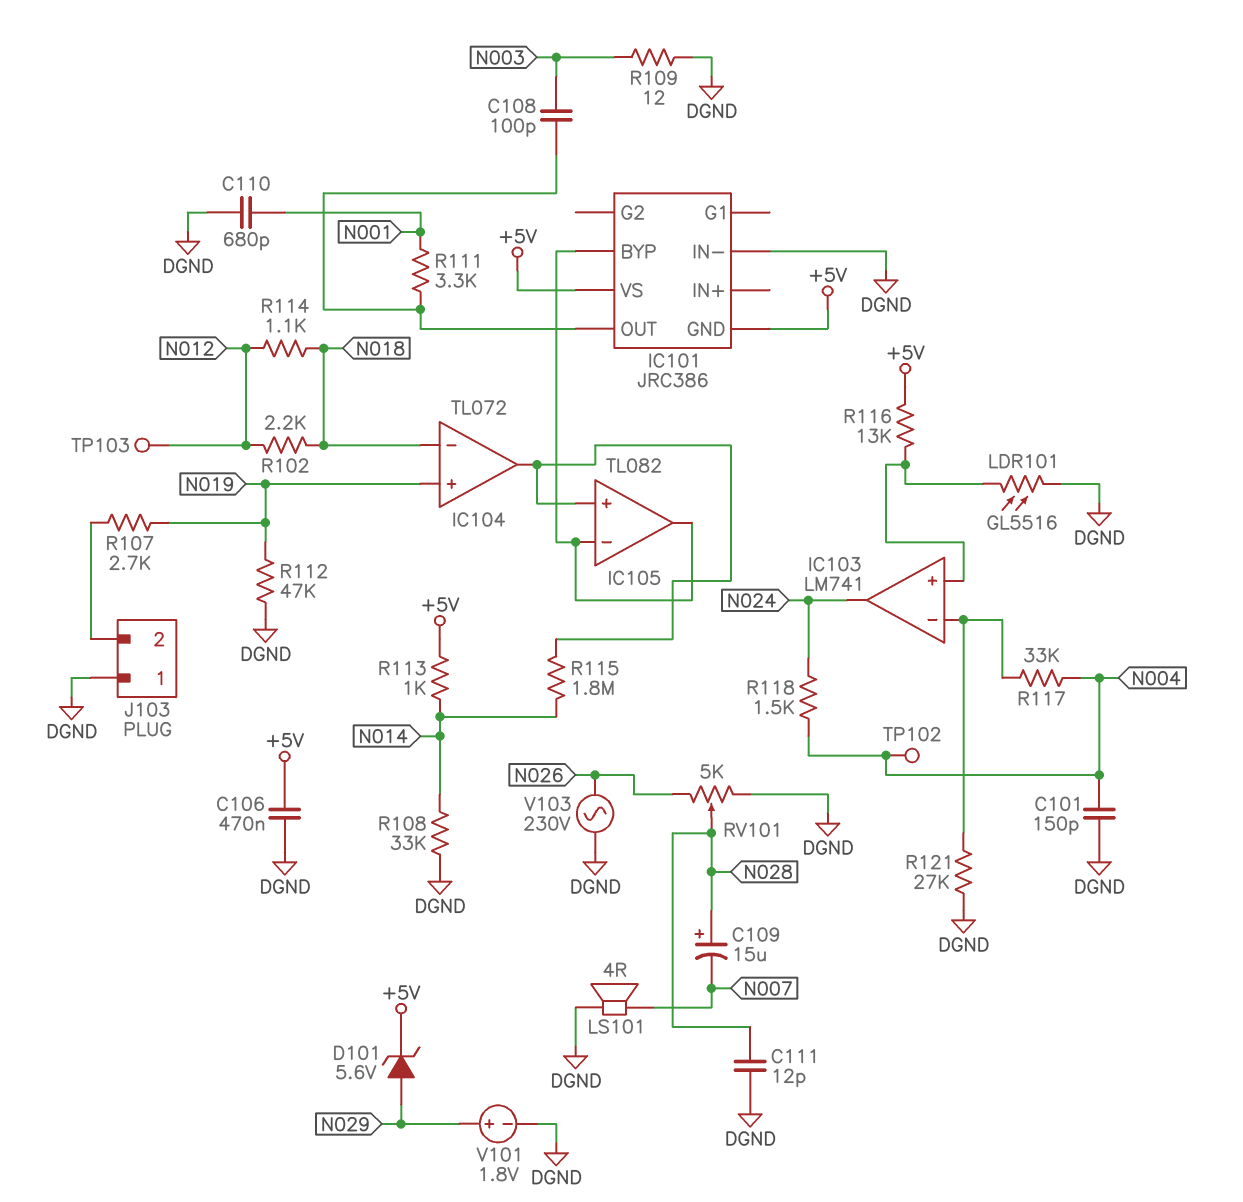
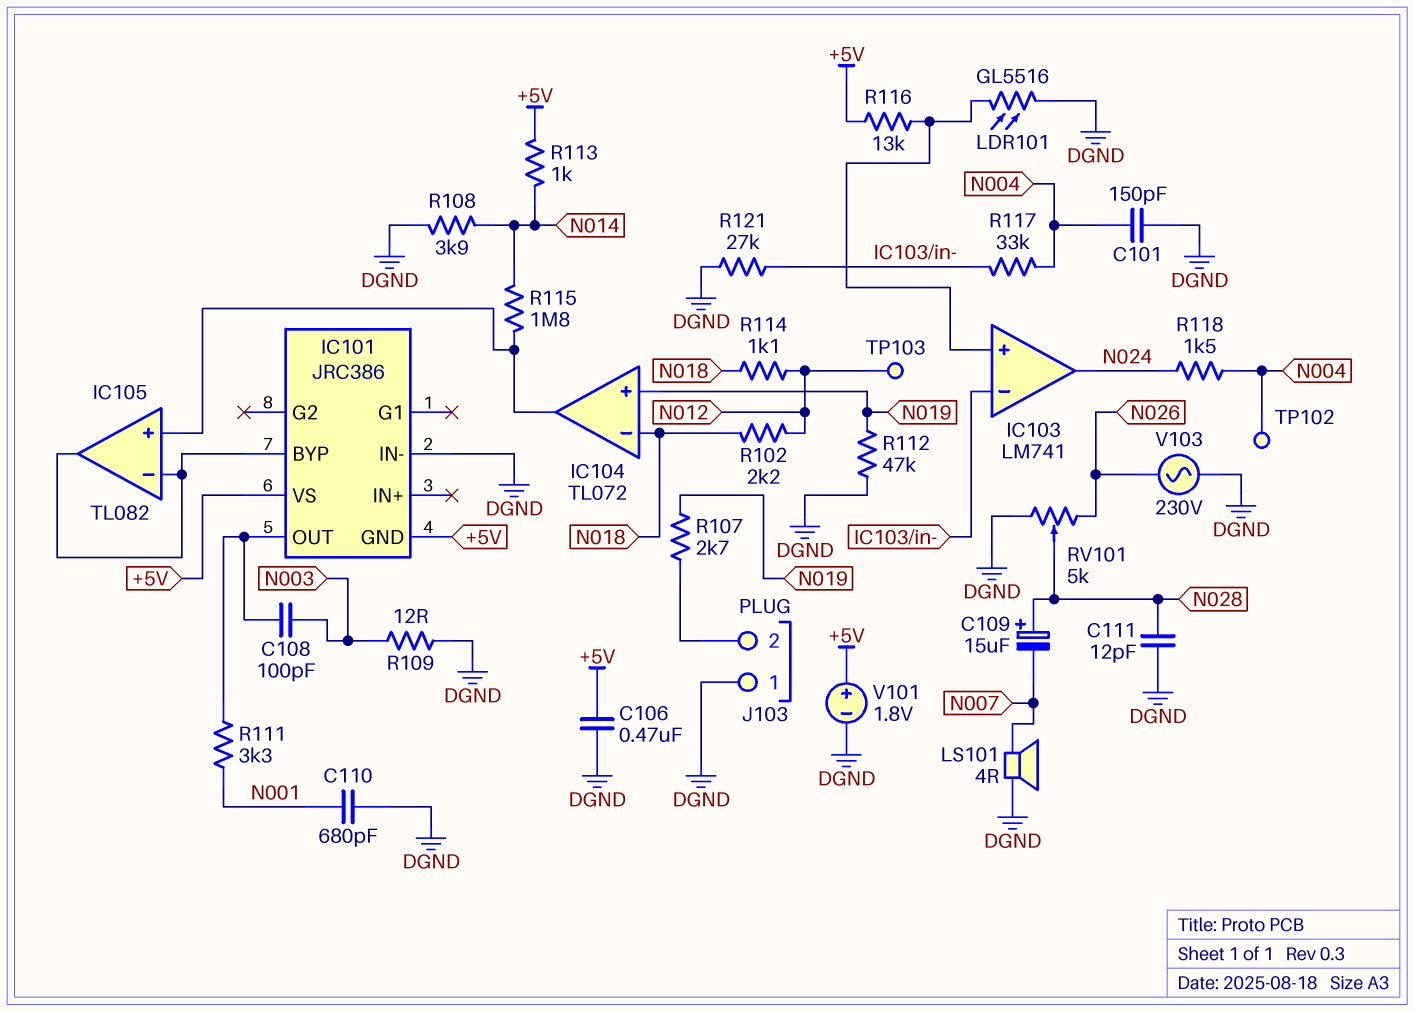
D101: zener 5.6V (A N029, K +5V) -> none
R108: 33k (DGND, N014) -> 3.9k (DGND, N014)
V101: 1.8V (plus N029, minus DGND) -> 1.8V (plus +5V, minus DGND)

